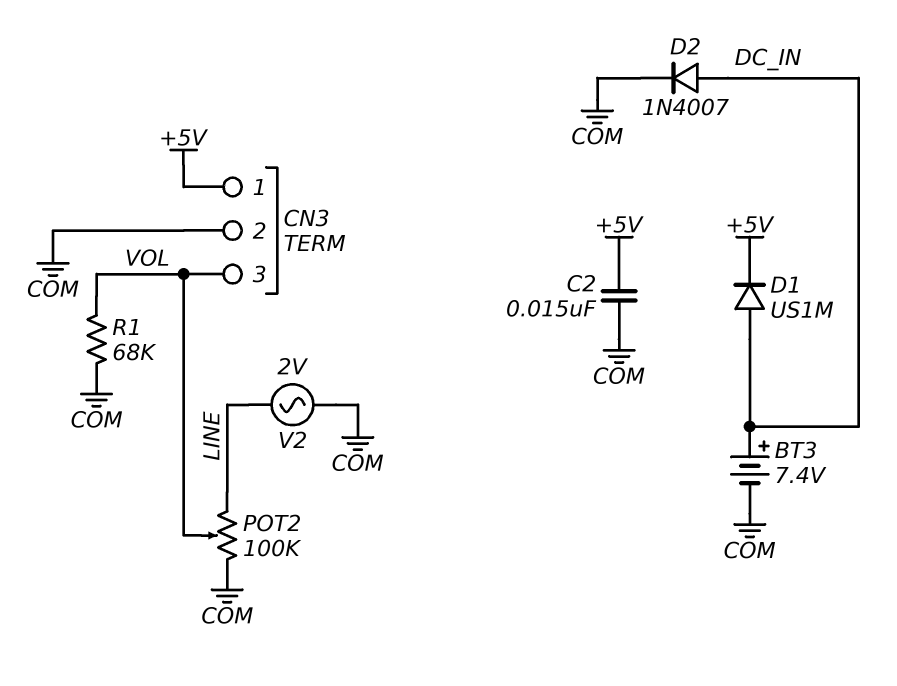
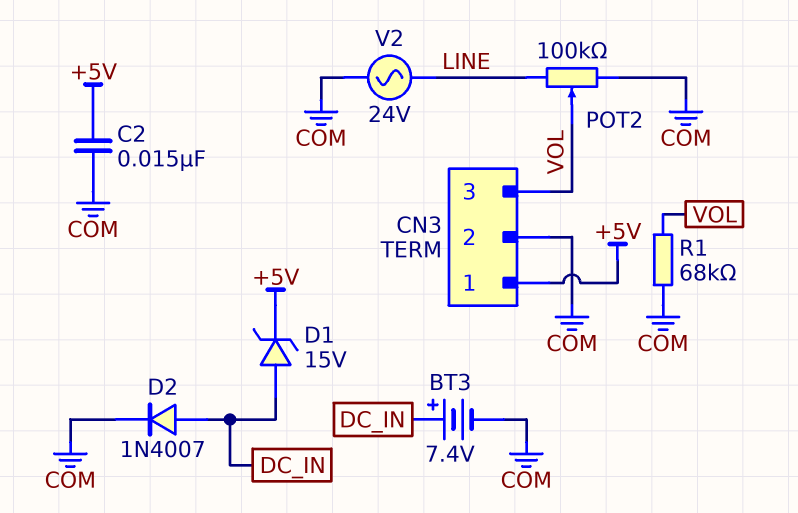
D1: diode US1M (A DC_IN, K +5V) -> zener 15V (A DC_IN, K +5V)
V2: AC 2V (COM, LINE) -> AC 24V (COM, LINE)

